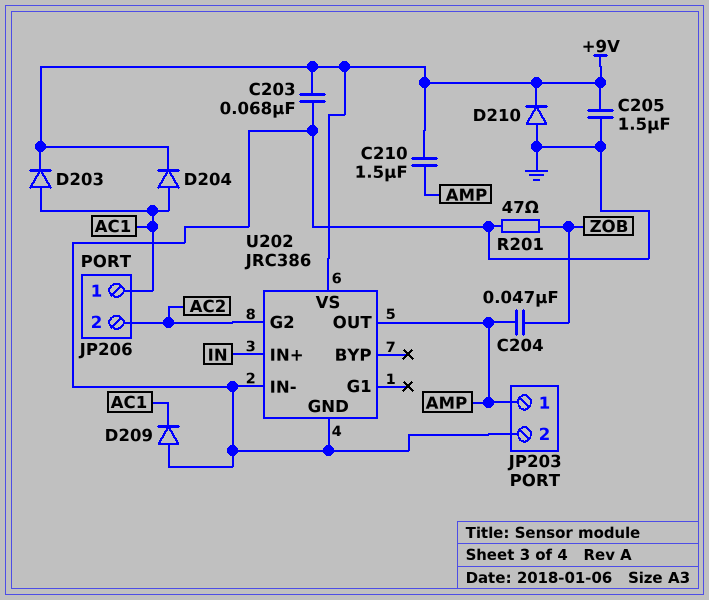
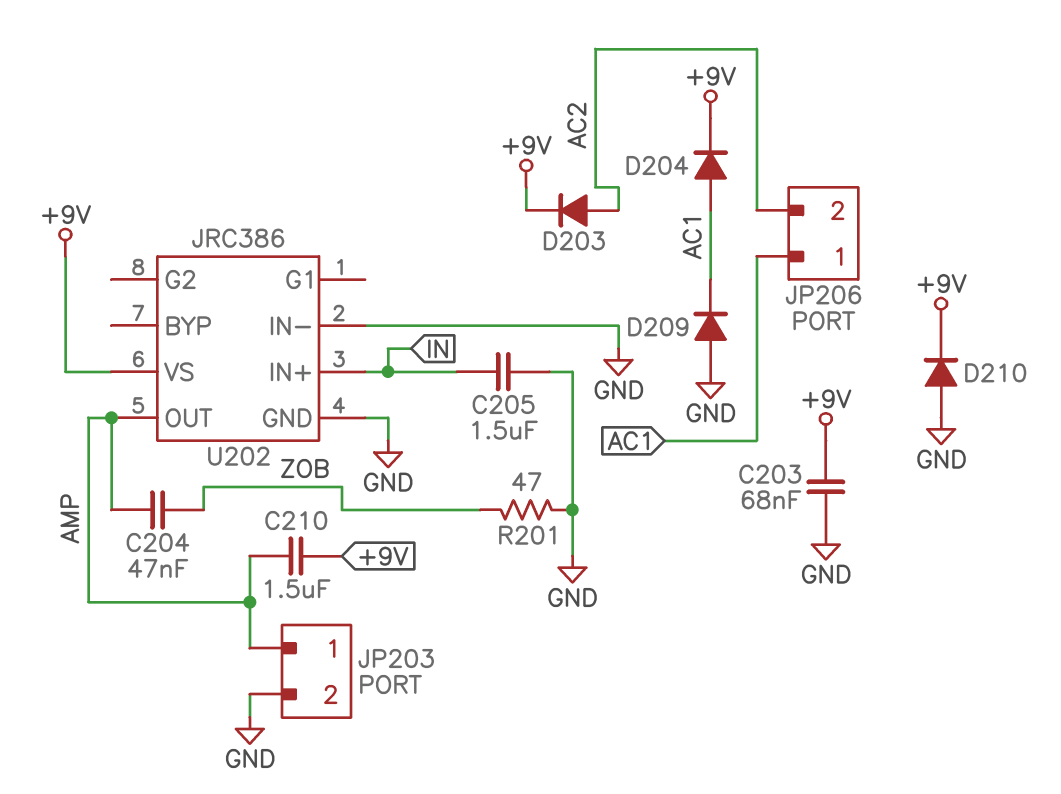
C205: 1.5uF (+9V, GND) -> 1.5uF (GND, IN)
D203: diode (A AC1, K +9V) -> diode (A AC2, K +9V)
U202 pin G2: AC2 -> none

